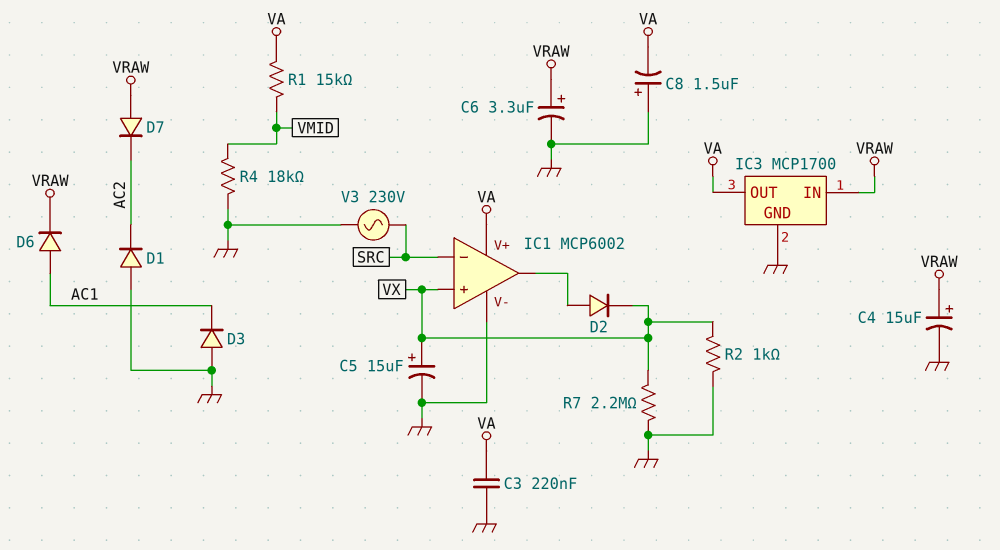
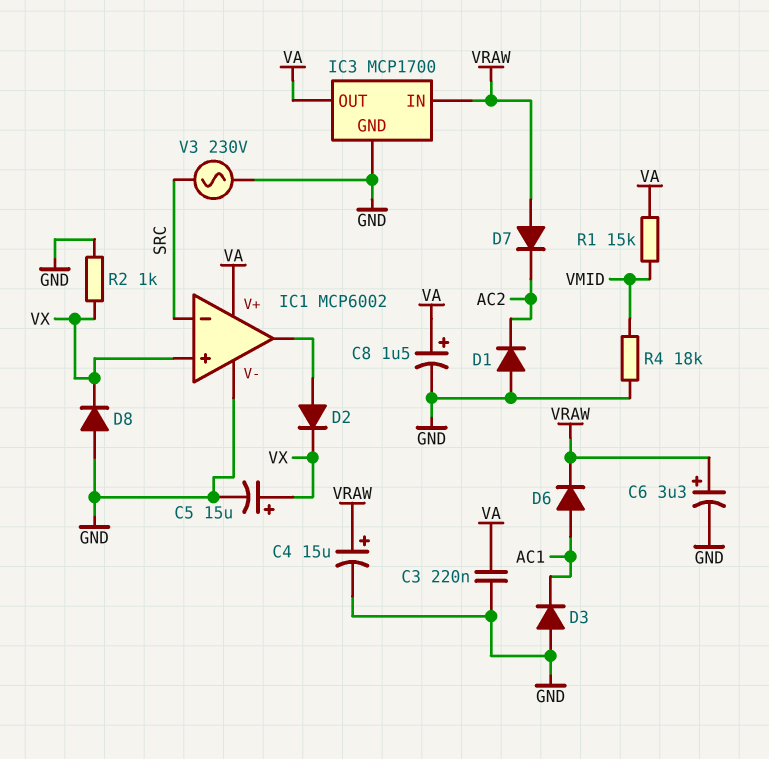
C8: 1.5uF (plus GND, minus VA) -> 1.5uF (plus VA, minus GND)
D8: none -> diode (A GND, K VX)
R7: 2.2M (GND, VX) -> none

